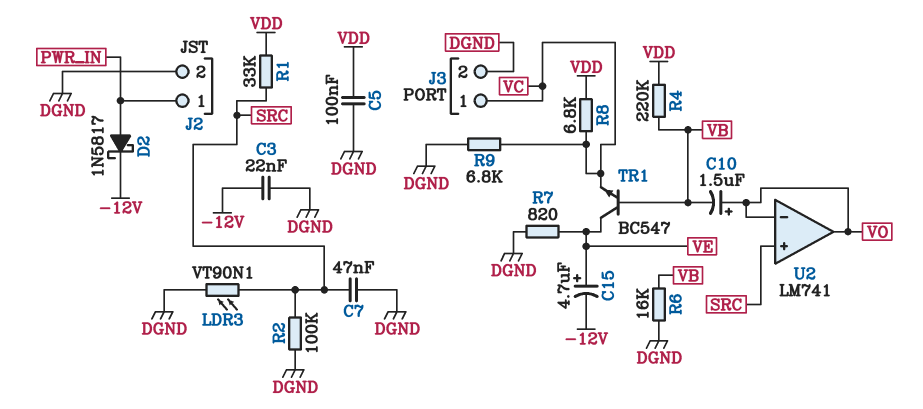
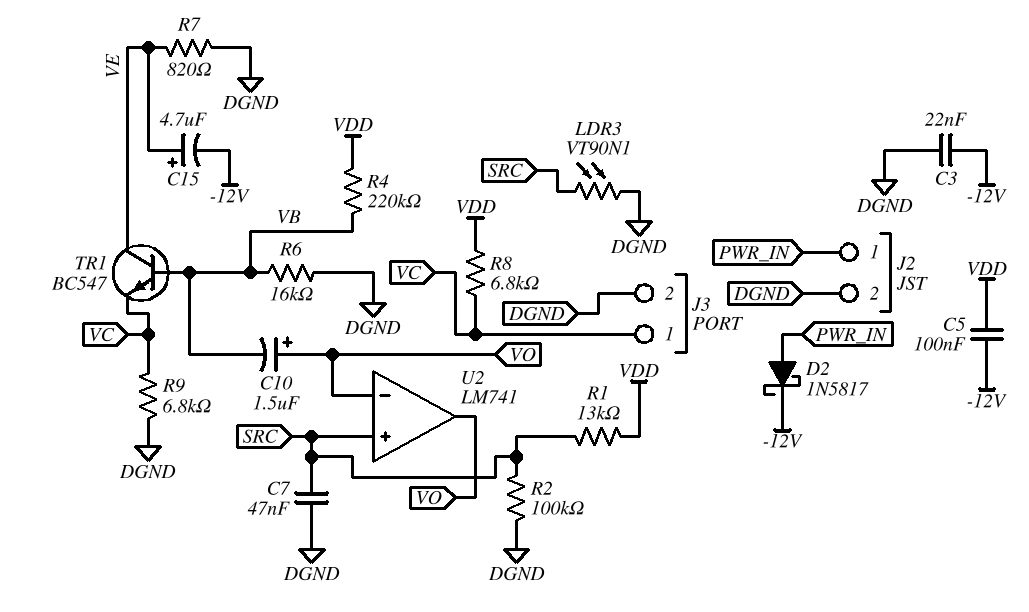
C5: 100nF (DGND, VDD) -> 100nF (-12V, VDD)
R1: 33k (SRC, VDD) -> 13k (SRC, VDD)

